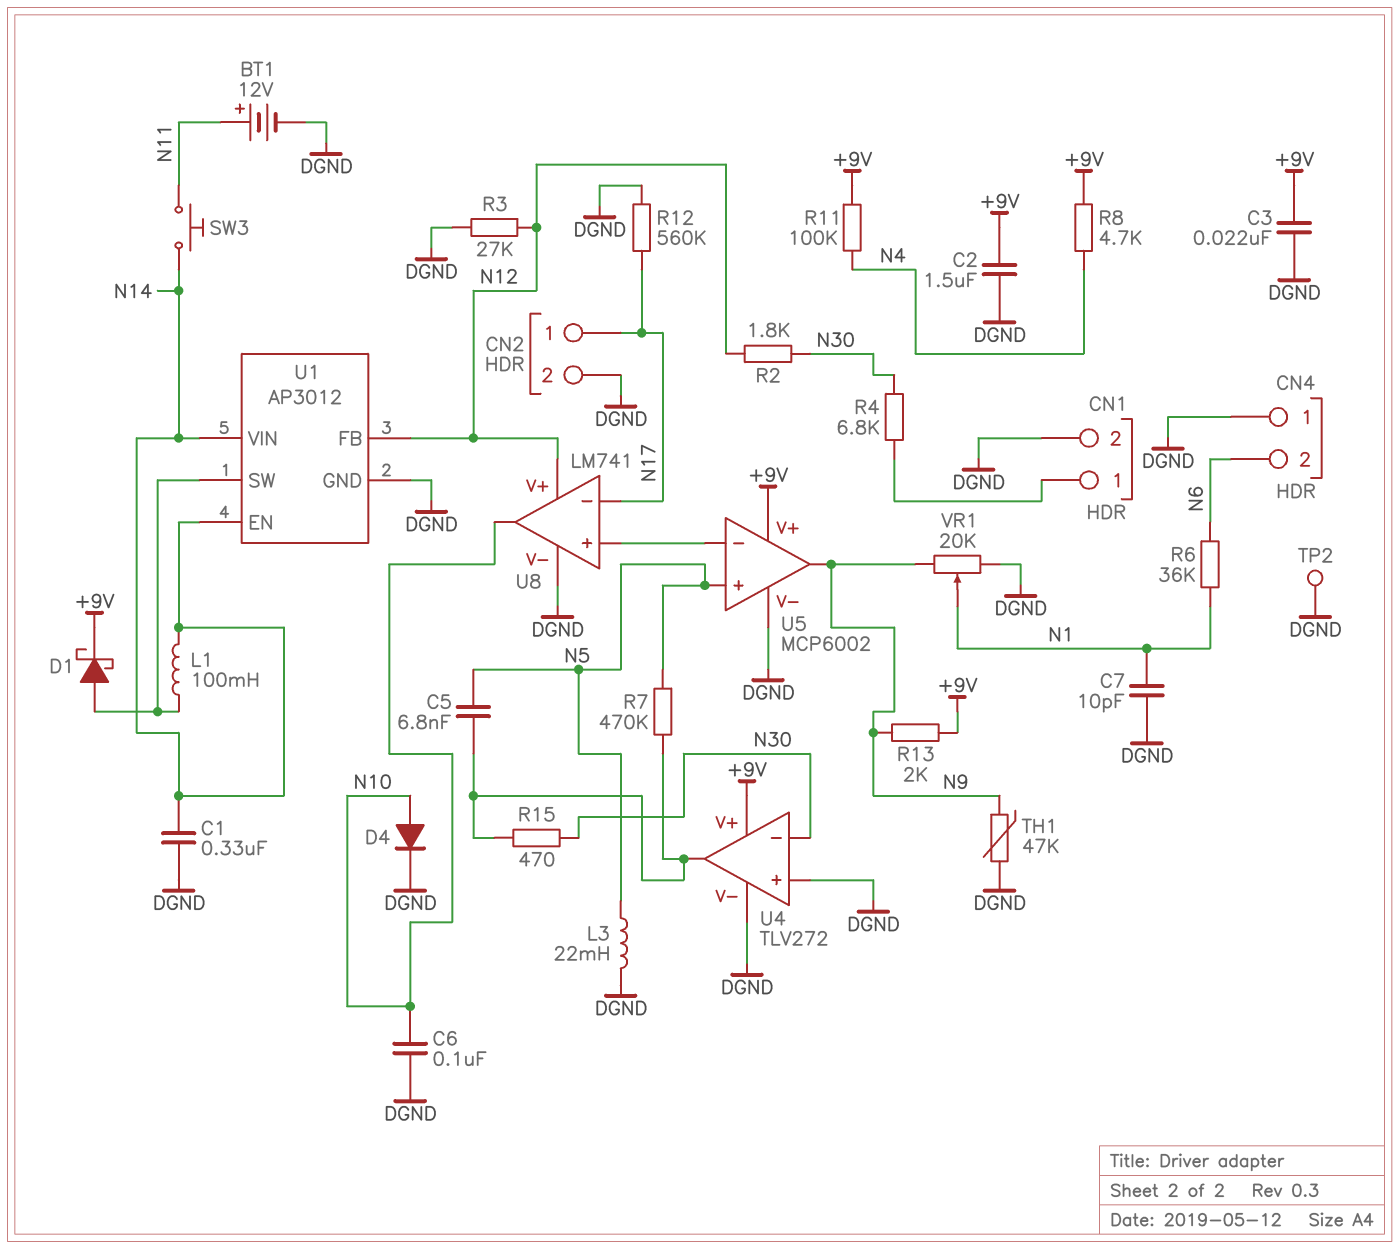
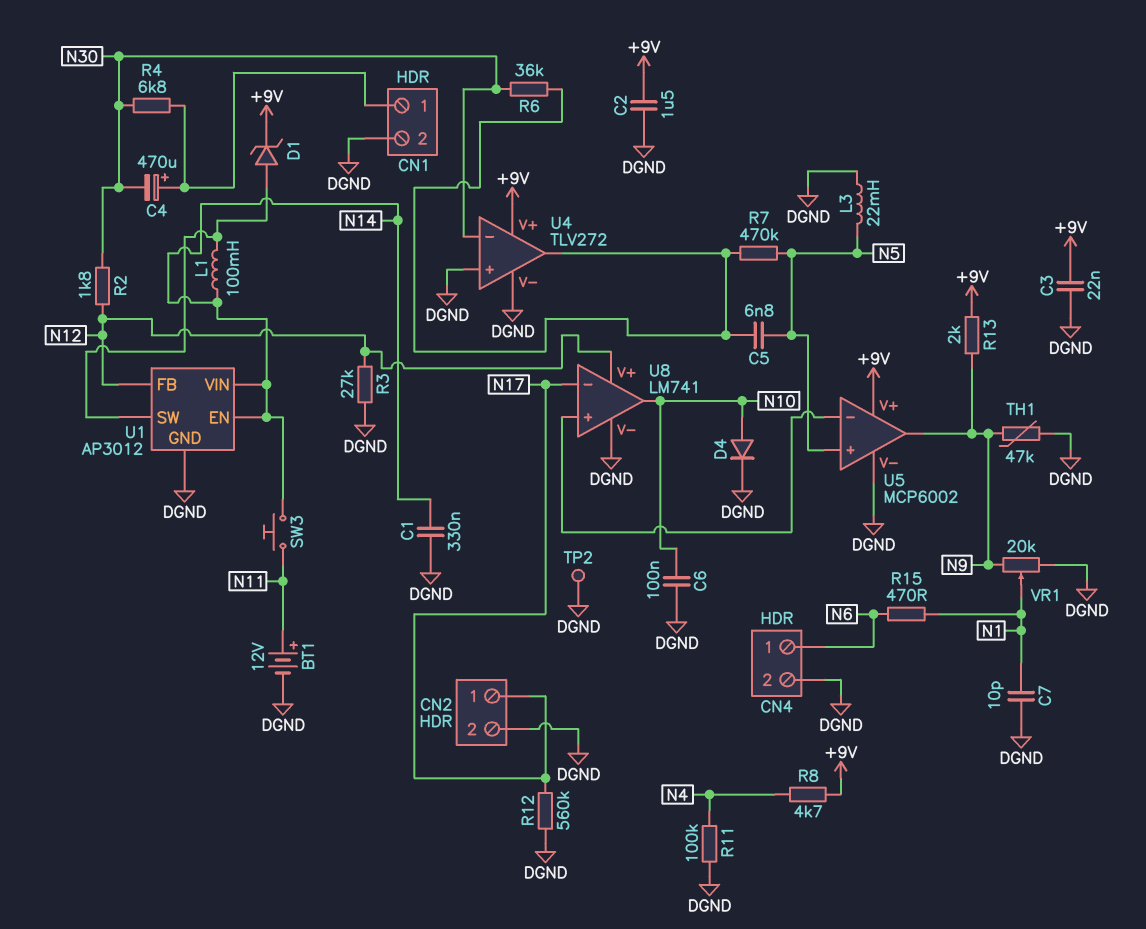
C4: none -> 470uF (plus CN1/1, minus N30)
CN4 pin 1: DGND -> N6
CN4 pin 2: N6 -> DGND
D1: schottky (A U1/SW, K +9V) -> zener (A U1/SW, K +9V)
R6: 36k (N1, N6) -> 36k (N30, U4/out)
R11: 100k (+9V, N4) -> 100k (DGND, N4)
R15: 470 (N30, U4/out) -> 470 (N1, N6)

